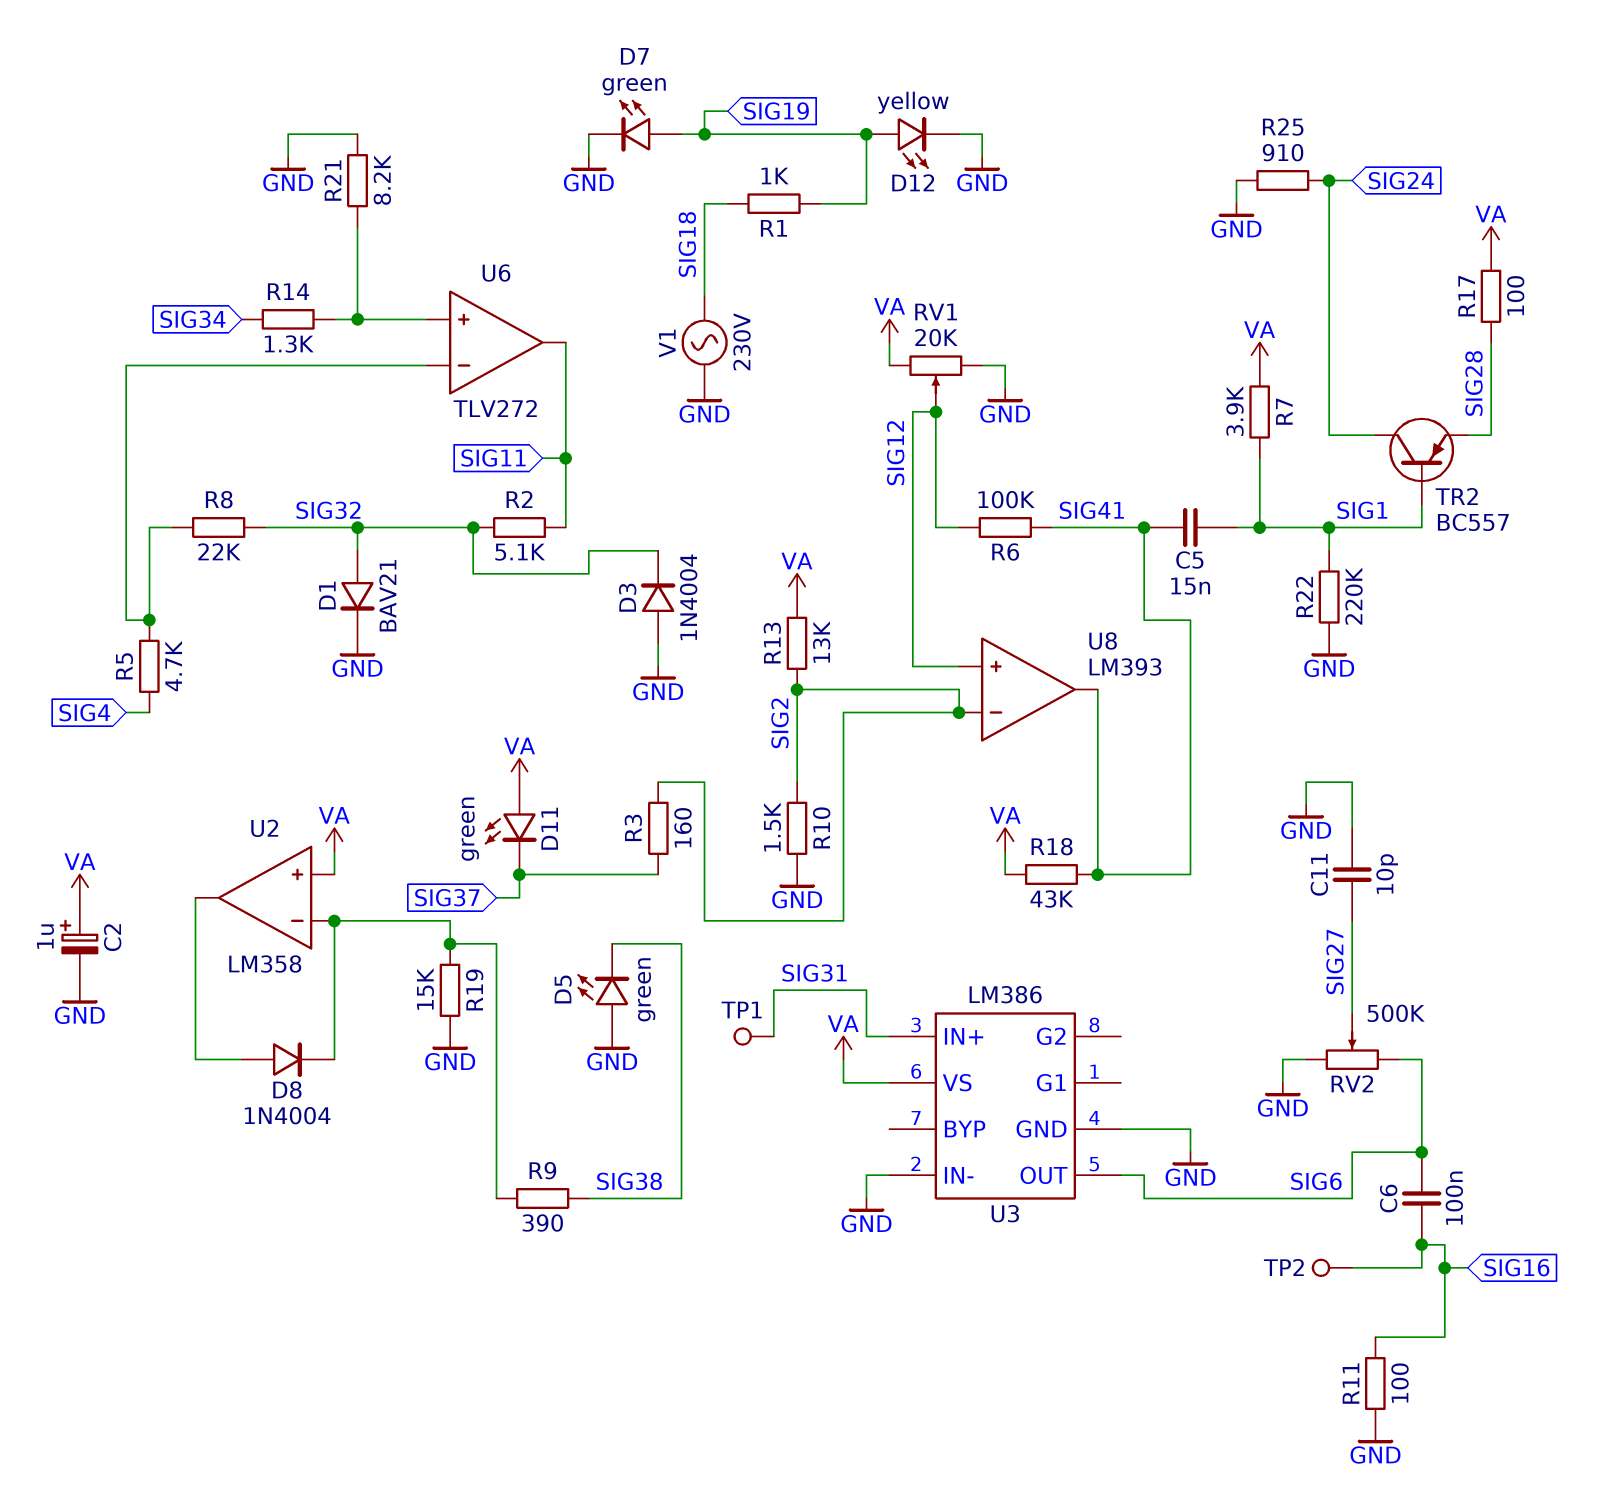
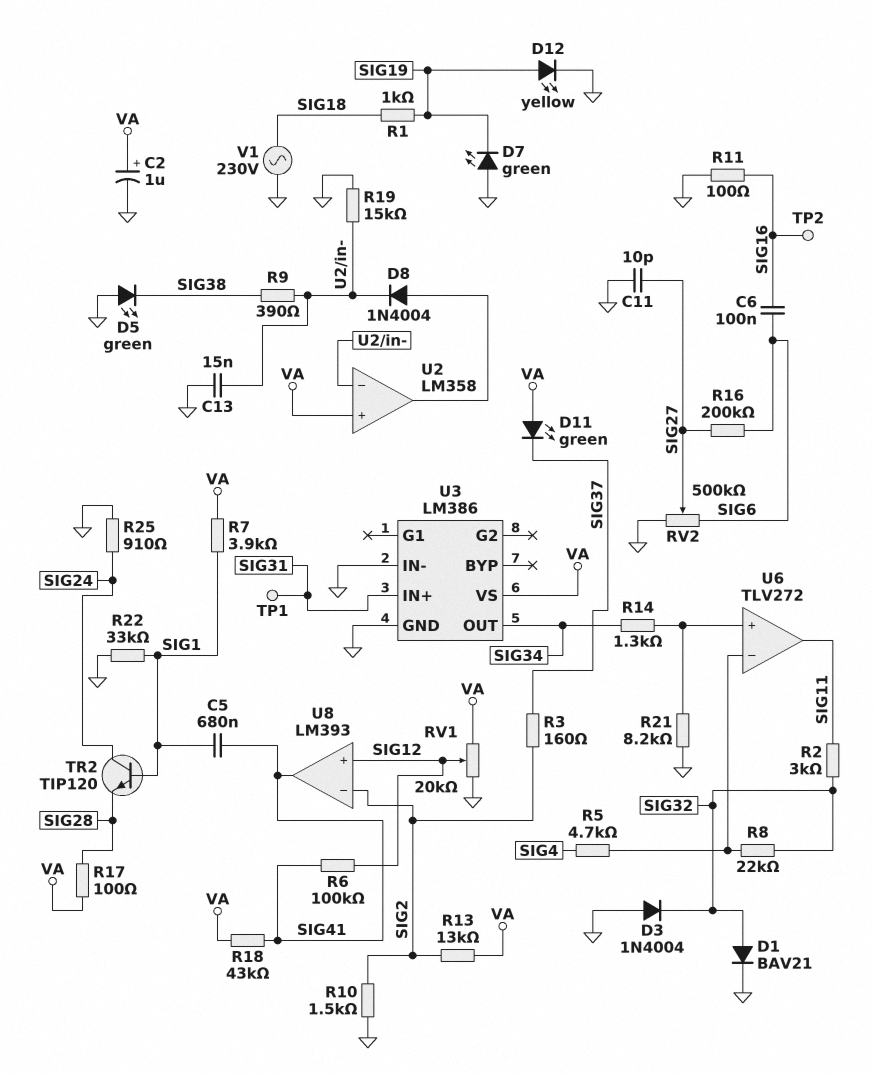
C5: 15nF (SIG1, SIG41) -> 680nF (SIG1, SIG41)
C13: none -> 15nF (GND, U2/in-)
D7: LED green (A SIG19, K GND) -> LED green (A GND, K SIG19)
R2: 5.1k (SIG11, SIG32) -> 3k (SIG11, SIG32)
R16: none -> 200k (SIG6, SIG27)
R22: 220k (GND, SIG1) -> 33k (GND, SIG1)
TR2: PNP BC557 (B SIG1, C SIG24, E SIG28) -> NPN TIP120 (B SIG1, C SIG24, E SIG28)
U3 pin OUT: SIG6 -> SIG34

